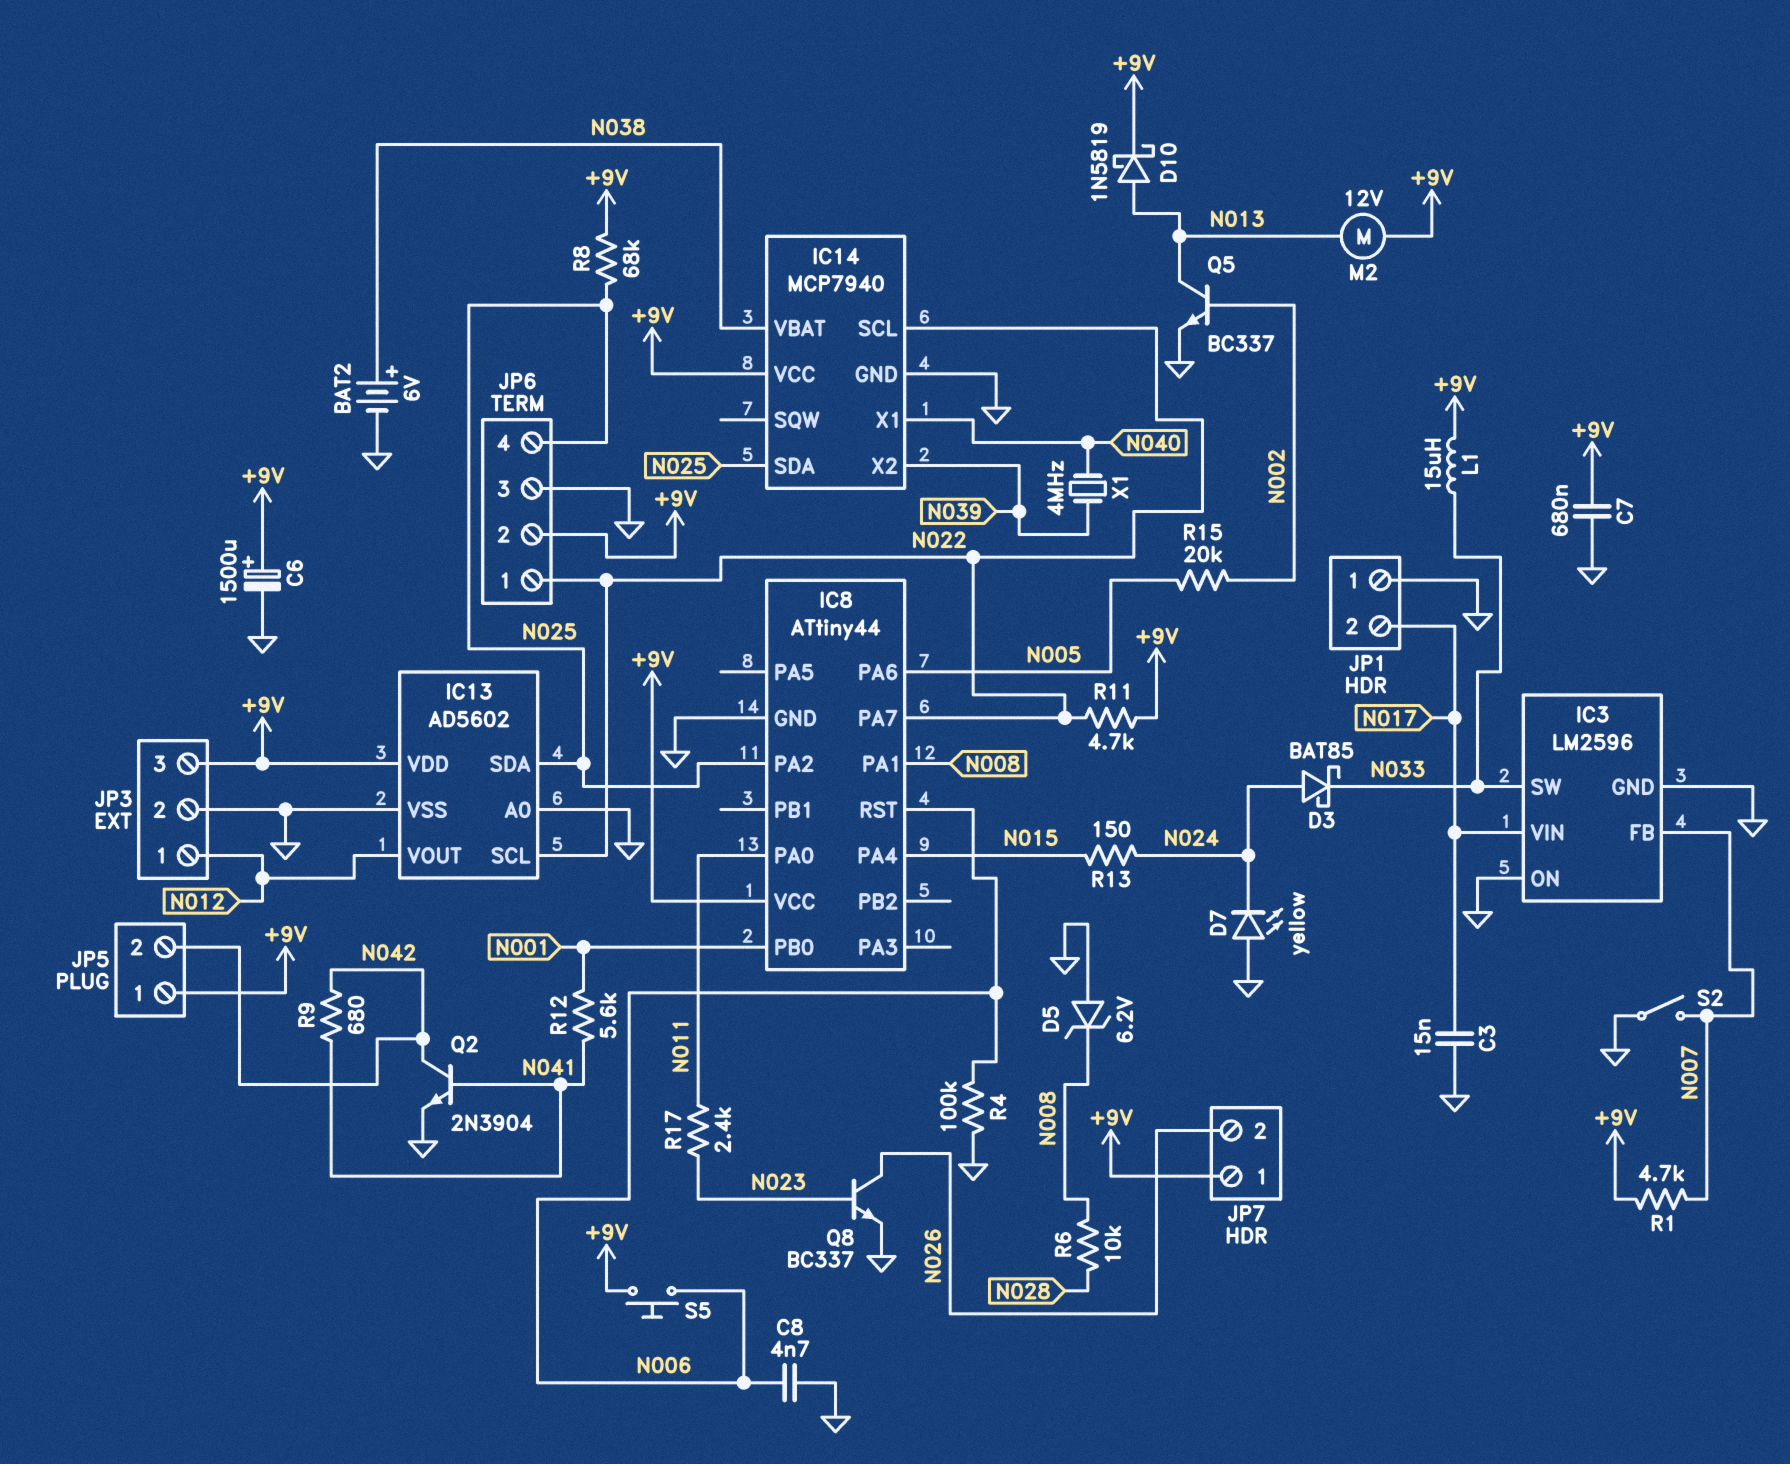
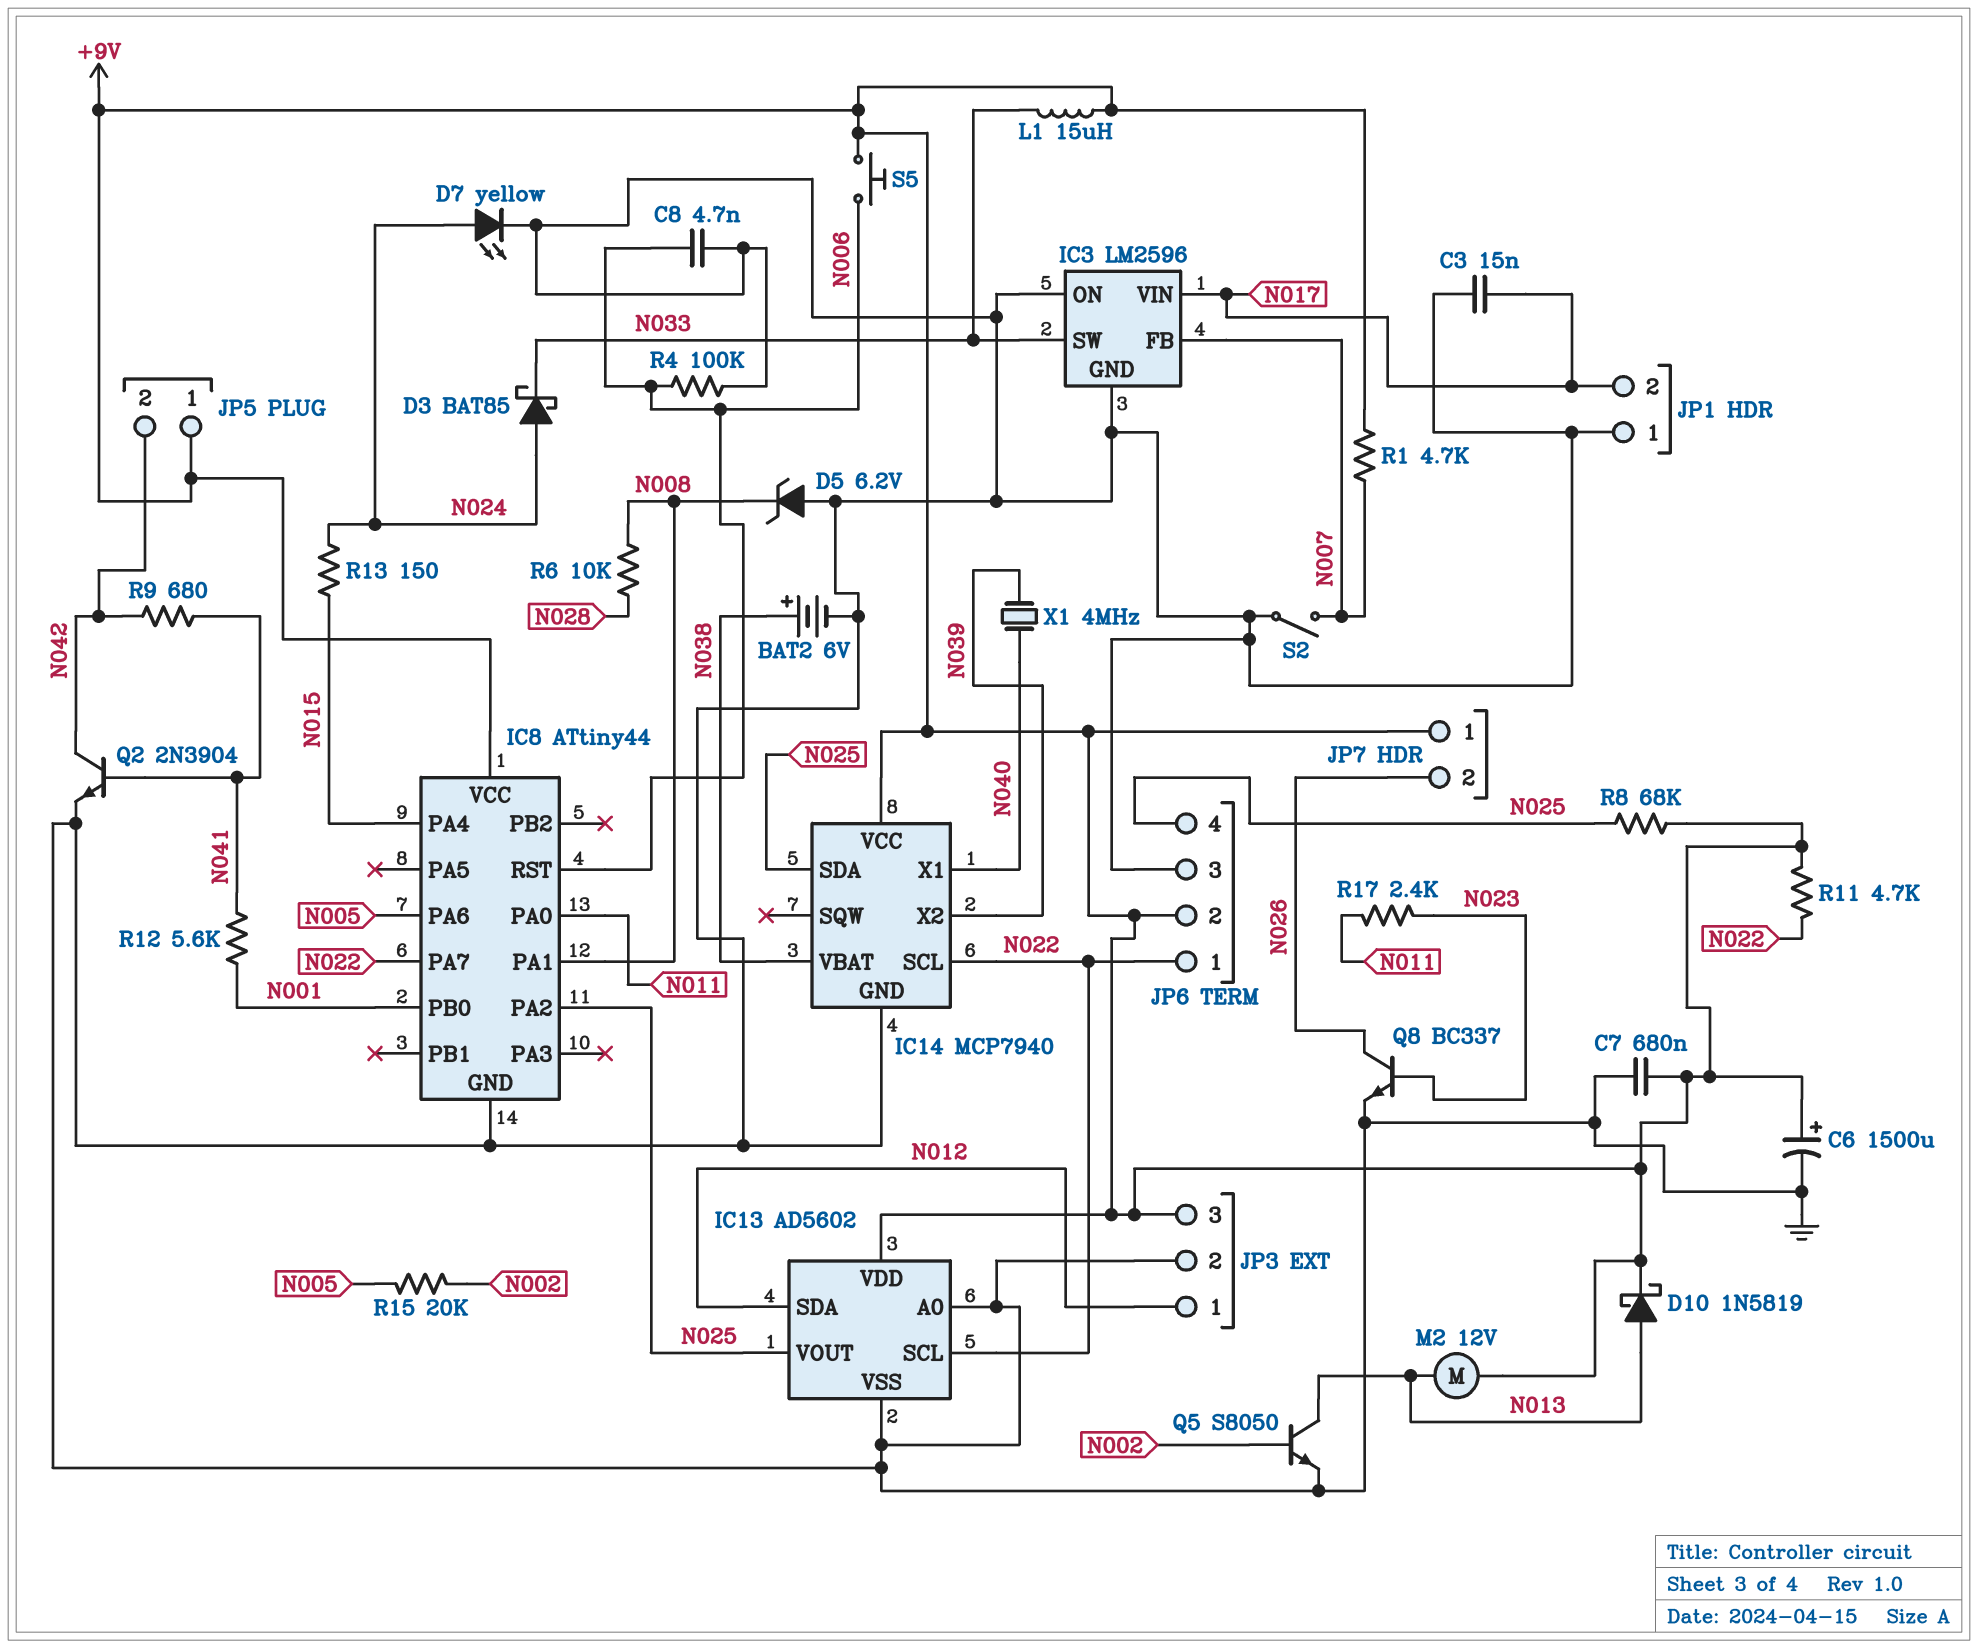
D7: LED yellow (A GND, K N024) -> LED yellow (A N024, K GND)
IC13 pin SDA: N025 -> N012
IC13 pin VOUT: N012 -> N025
Q5: NPN BC337 (B N002, C N013, E GND) -> NPN S8050 (B N002, C N013, E GND)

